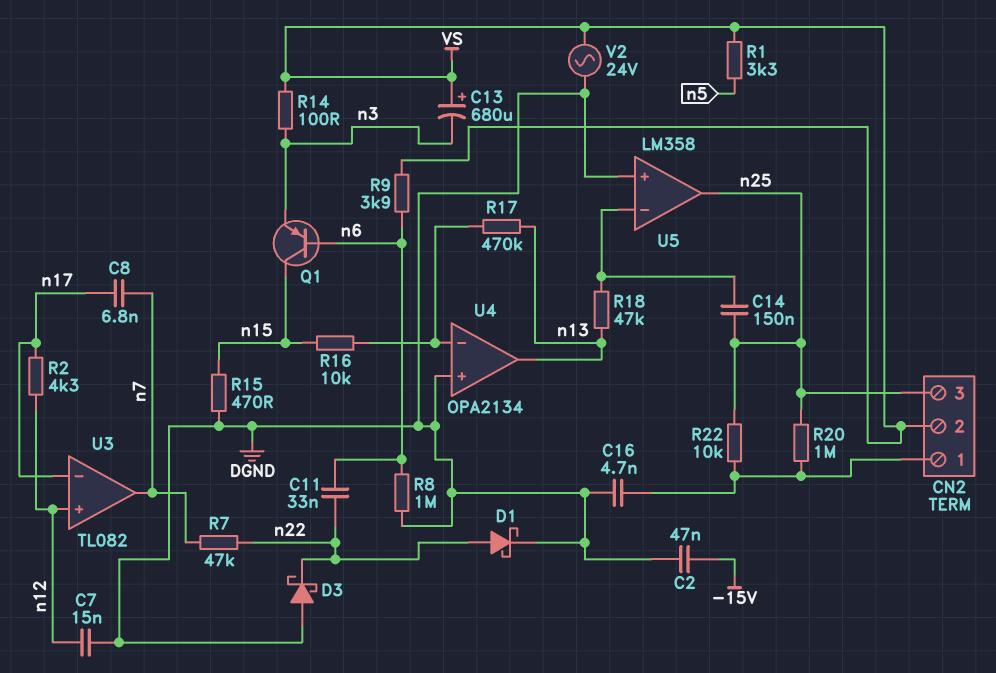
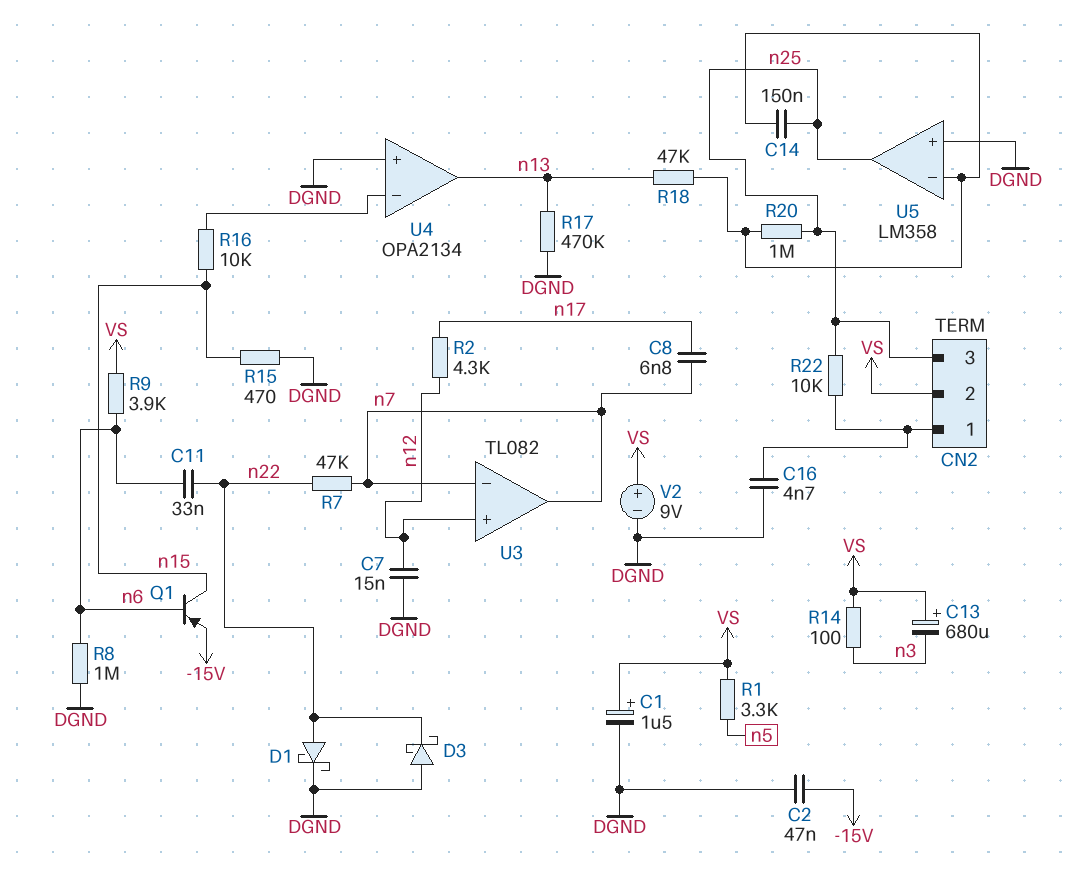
C1: none -> 1.5uF (plus VS, minus DGND)
Q1: PNP (B n6, C n15, E n3) -> PNP (B n6, C n15, E -15V)
R17: 470k (U4/in-, n13) -> 470k (DGND, n13)
R20: 1M (CN2/1, n25) -> 1M (U5/in-, n25)
U3 pin in-: n17 -> n7
V2: AC 24V (DGND, VS) -> 9V (plus VS, minus DGND)

